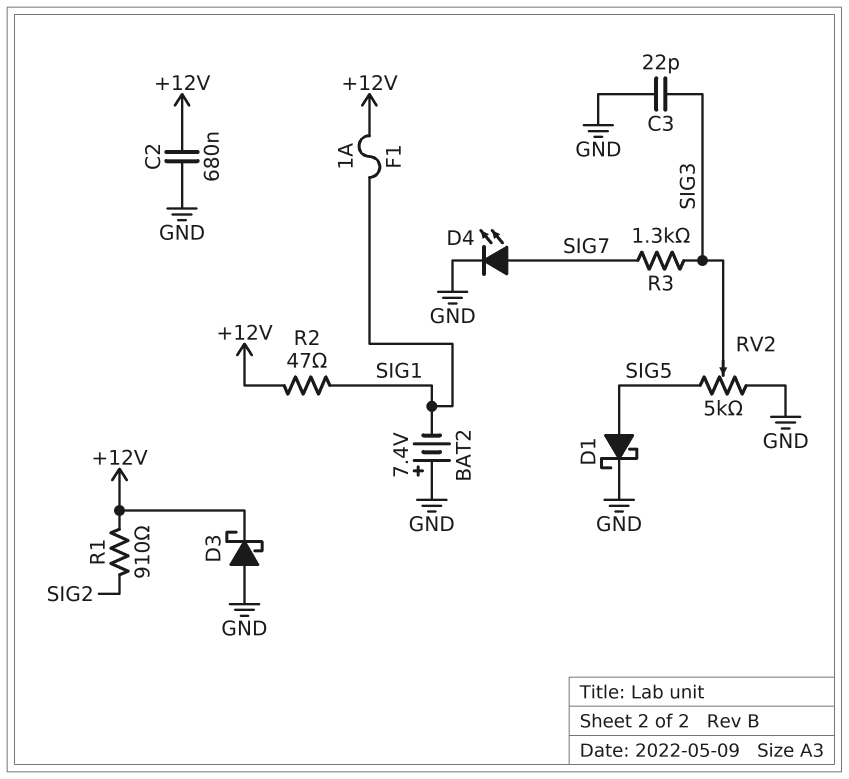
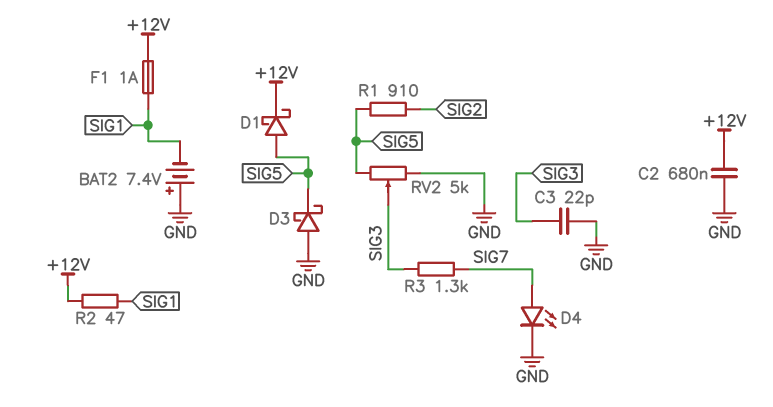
D1: schottky (A SIG5, K GND) -> schottky (A SIG5, K +12V)
D3: schottky (A GND, K +12V) -> schottky (A GND, K SIG5)
R1: 910 (+12V, SIG2) -> 910 (SIG2, SIG5)

